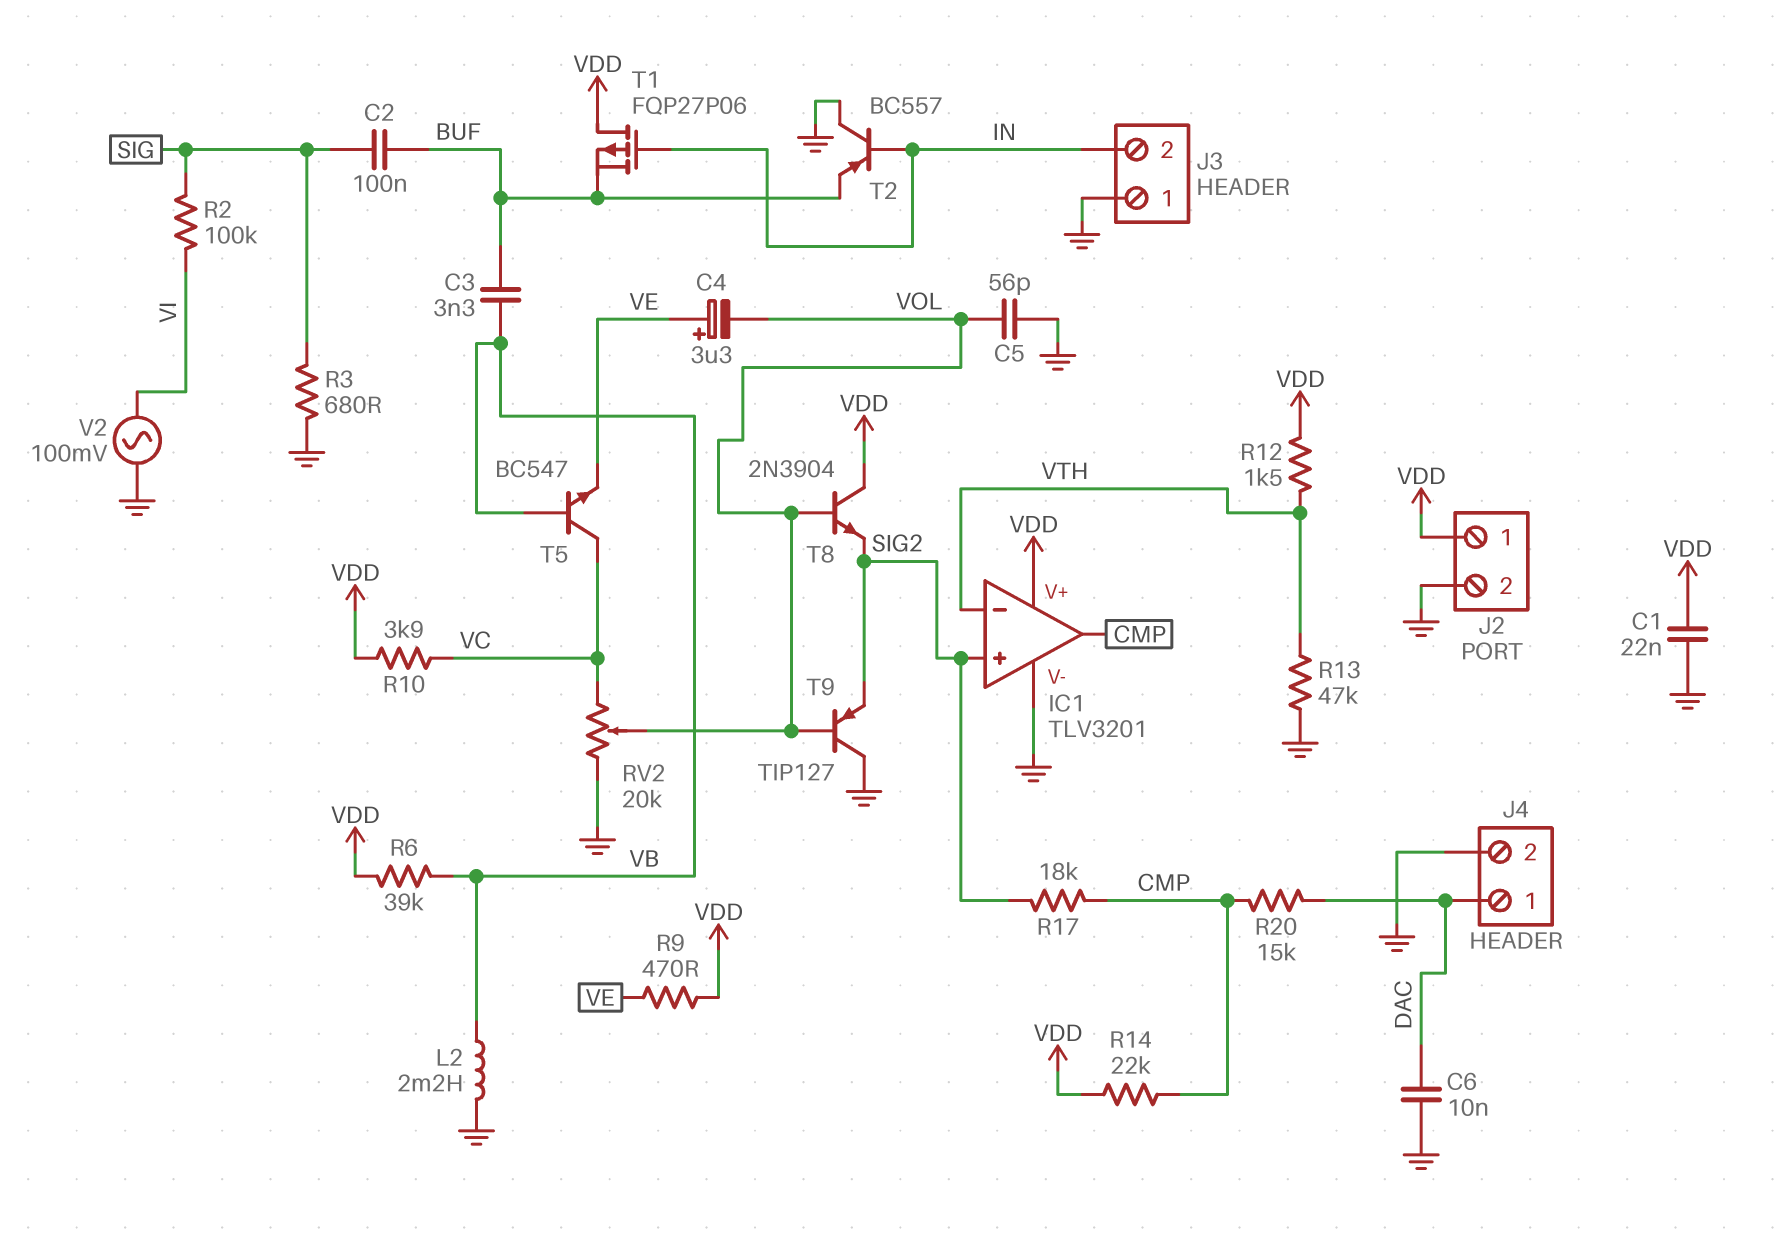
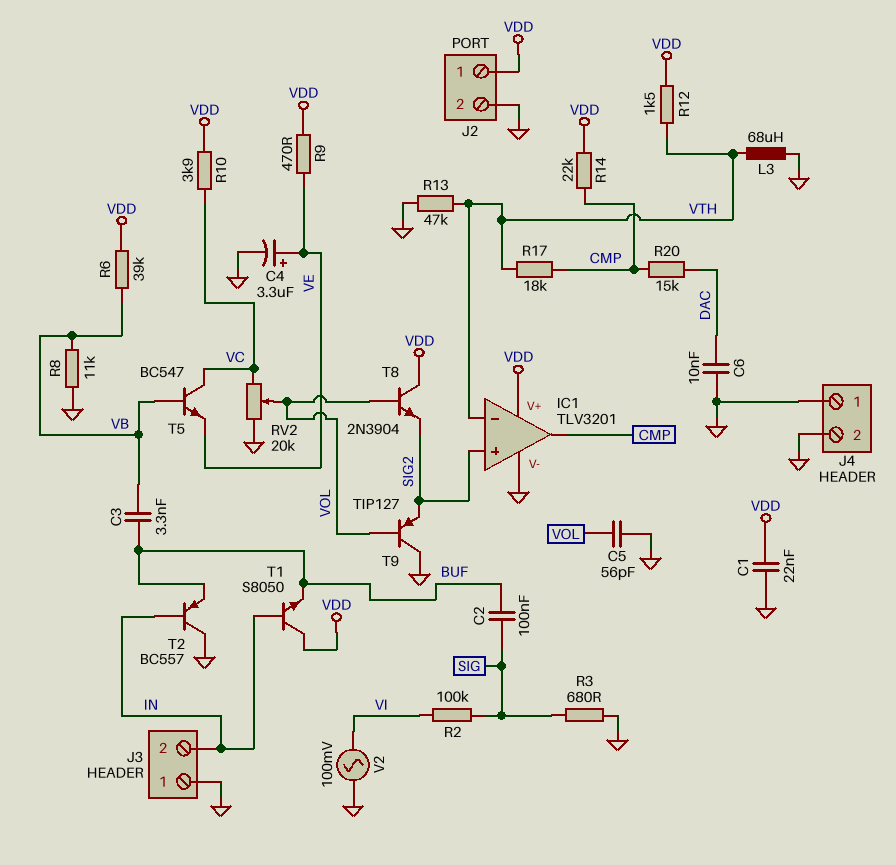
C4: 3.3uF (plus VE, minus VOL) -> 3.3uF (plus VE, minus GND)
J4 pin 1: DAC -> GND
L2: 2.2mH (GND, VB) -> none
L3: none -> 68uH (GND, VTH)
R8: none -> 11k (GND, VB)
R17: 18k (CMP, SIG2) -> 18k (CMP, VTH)
T1: PMOS FQP27P06 (G IN, D VDD, S BUF) -> NPN S8050 (B IN, C VDD, E BUF)

